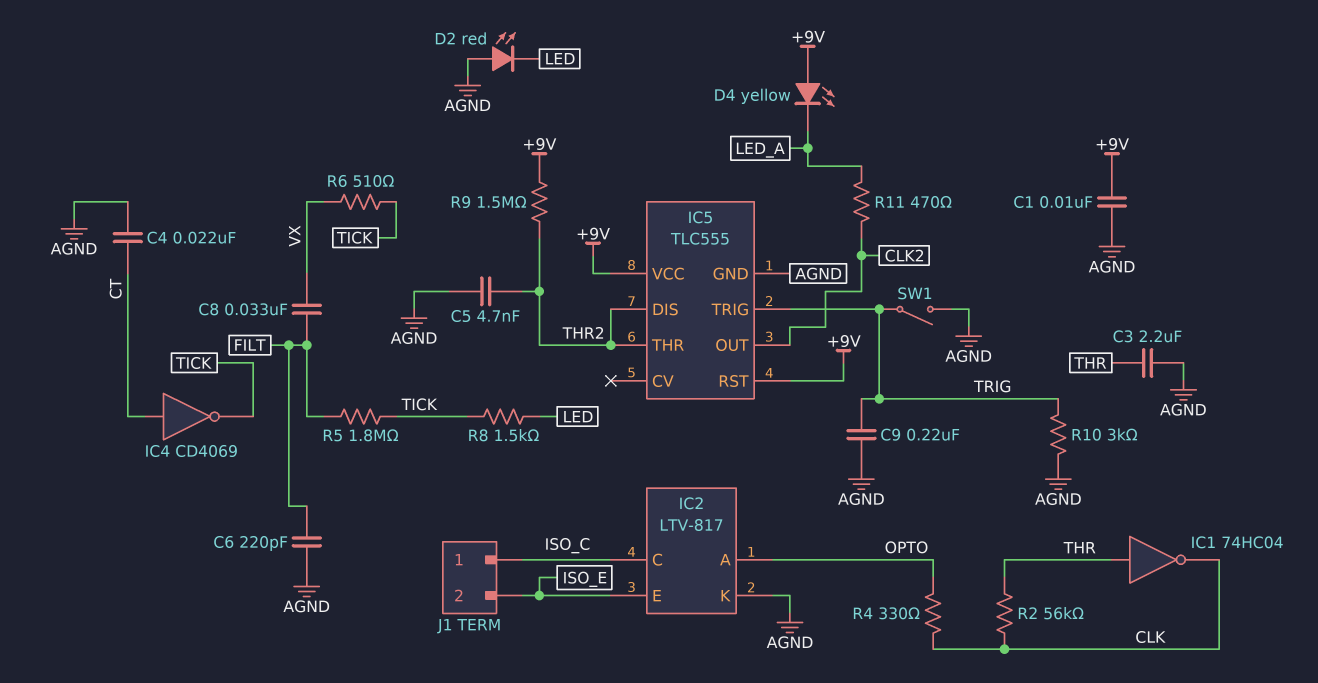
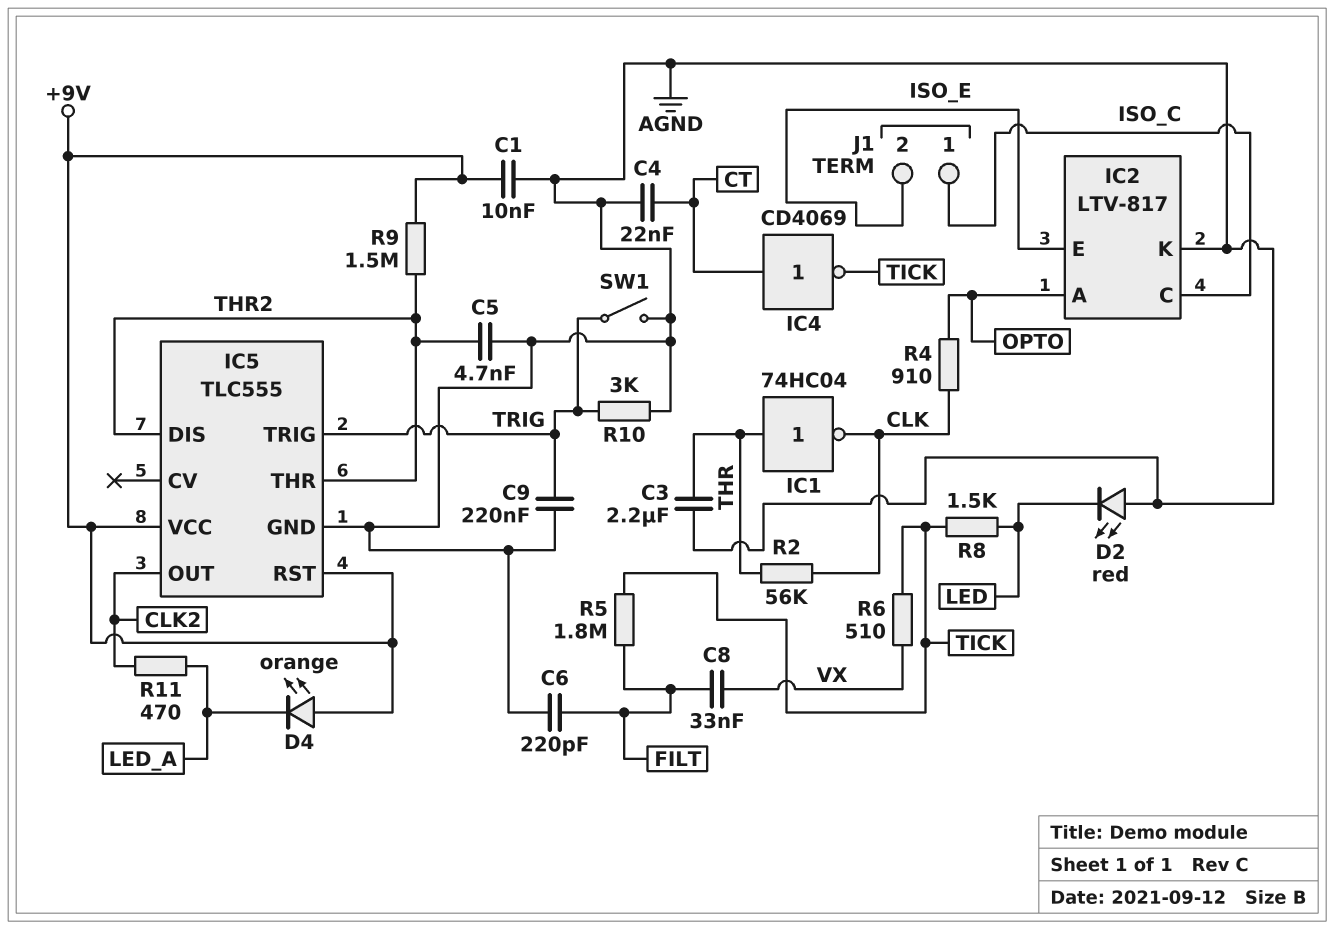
D4: LED yellow (A +9V, K LED_A) -> LED orange (A +9V, K LED_A)
R4: 330 (CLK, OPTO) -> 910 (CLK, OPTO)

